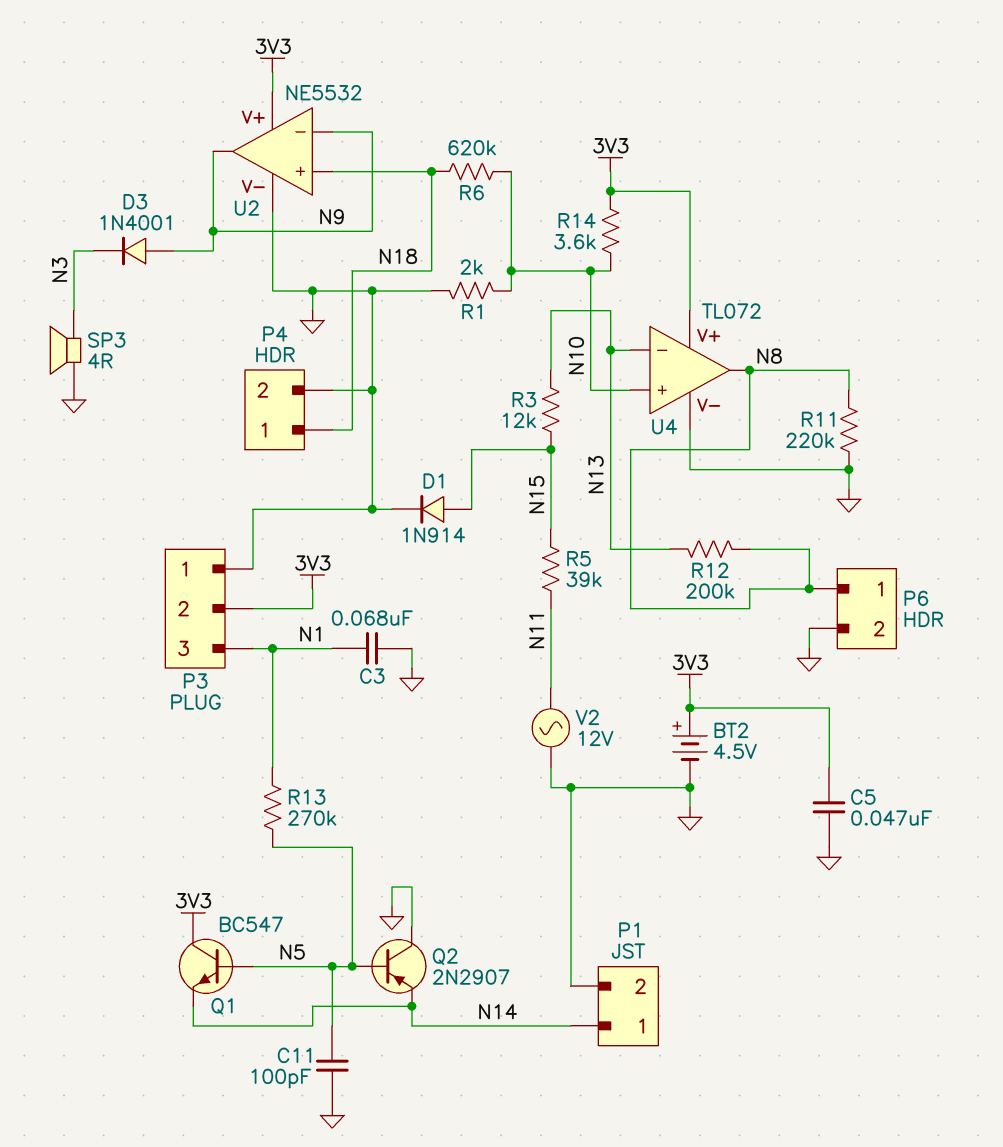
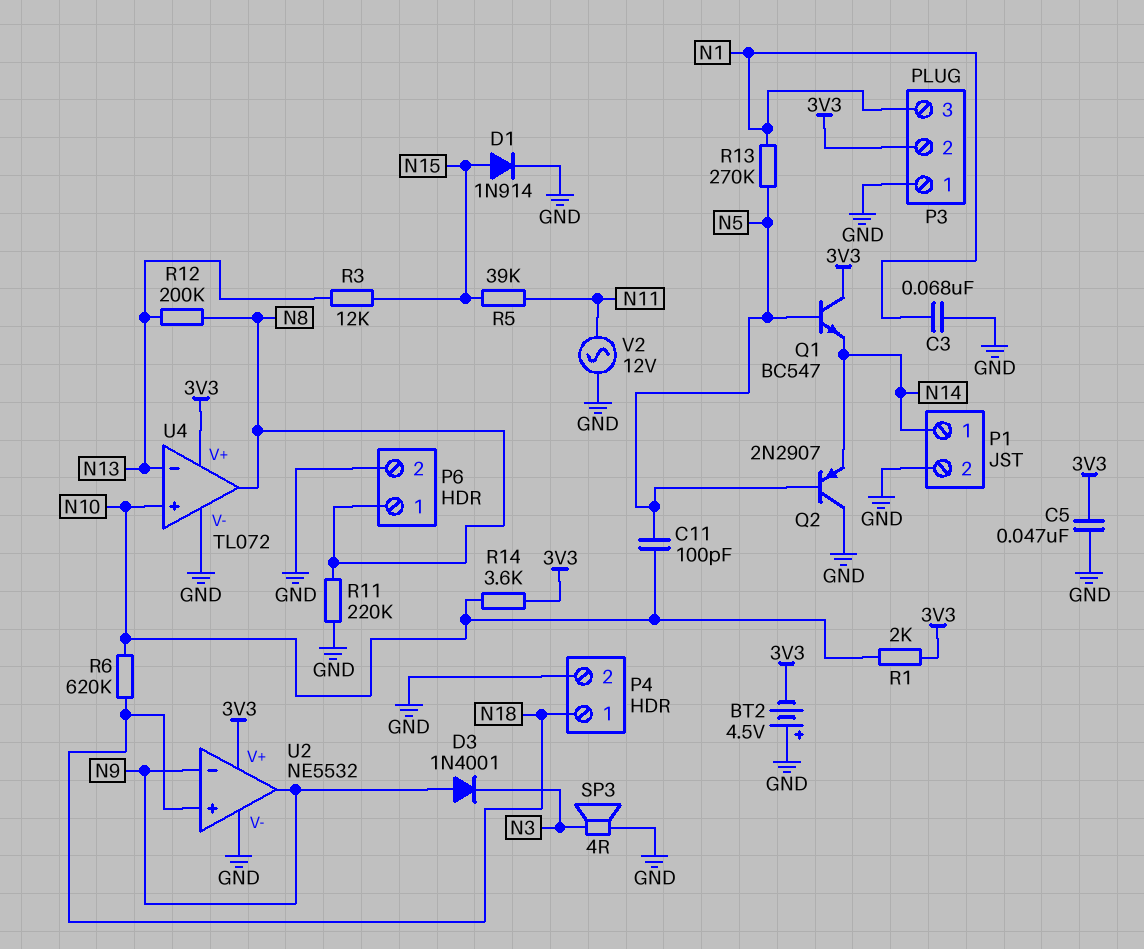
BT2: 4.5V (plus 3V3, minus GND) -> 4.5V (plus GND, minus 3V3)
C11: 100pF (GND, N5) -> 100pF (N5, N10)
R1: 2k (GND, N10) -> 2k (3V3, N10)

